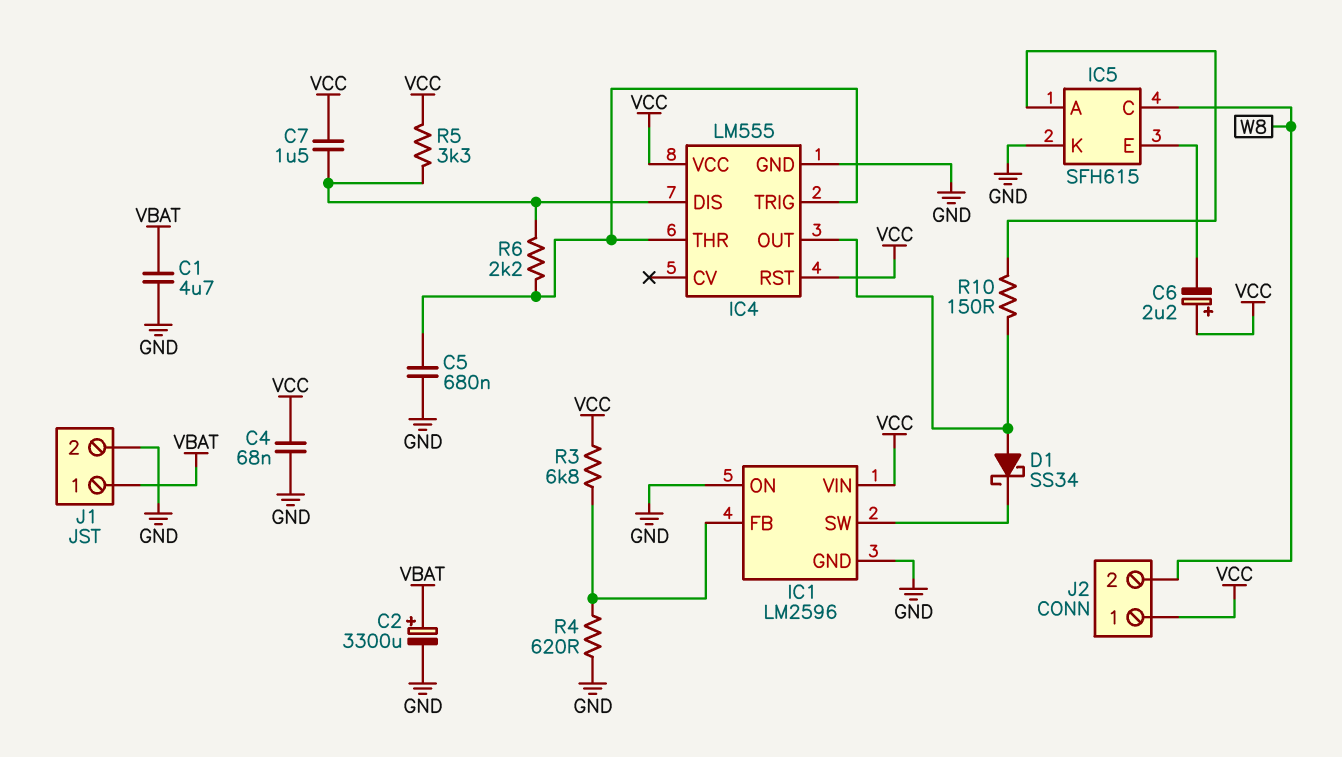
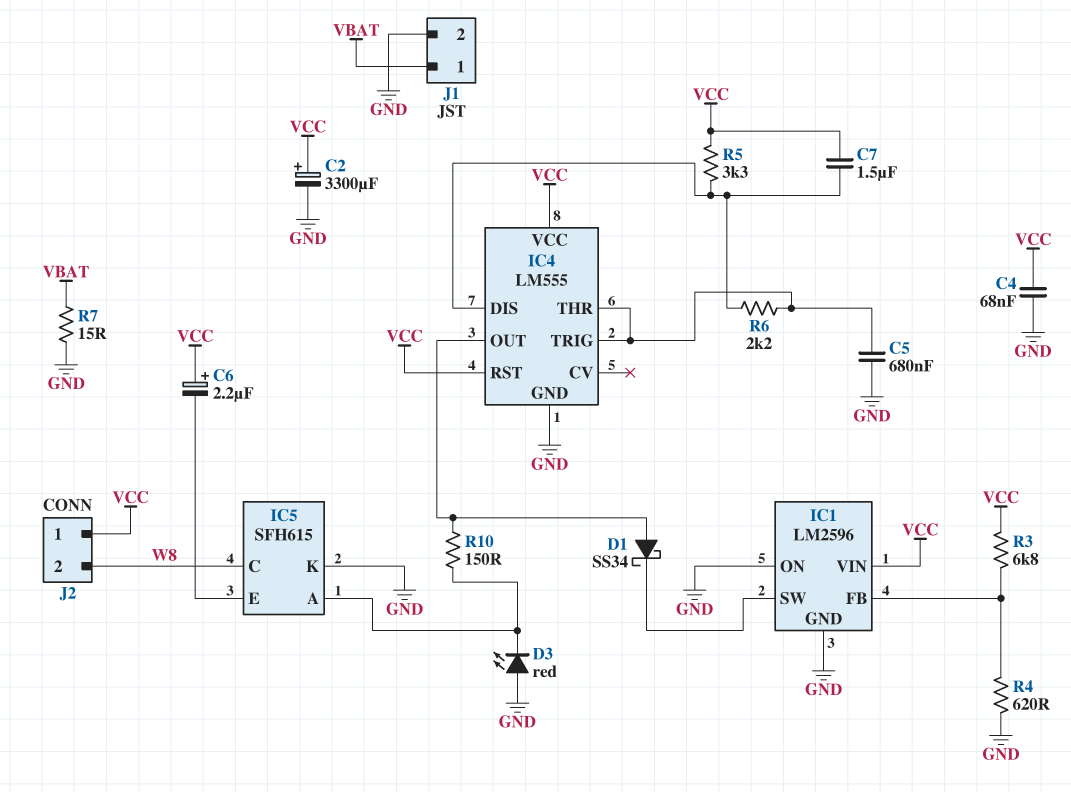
C1: 4.7uF (GND, VBAT) -> none
C2: 3300uF (plus VBAT, minus GND) -> 3300uF (plus VCC, minus GND)
D3: none -> LED red (A GND, K IC5/A)
R7: none -> 15 (GND, VBAT)

